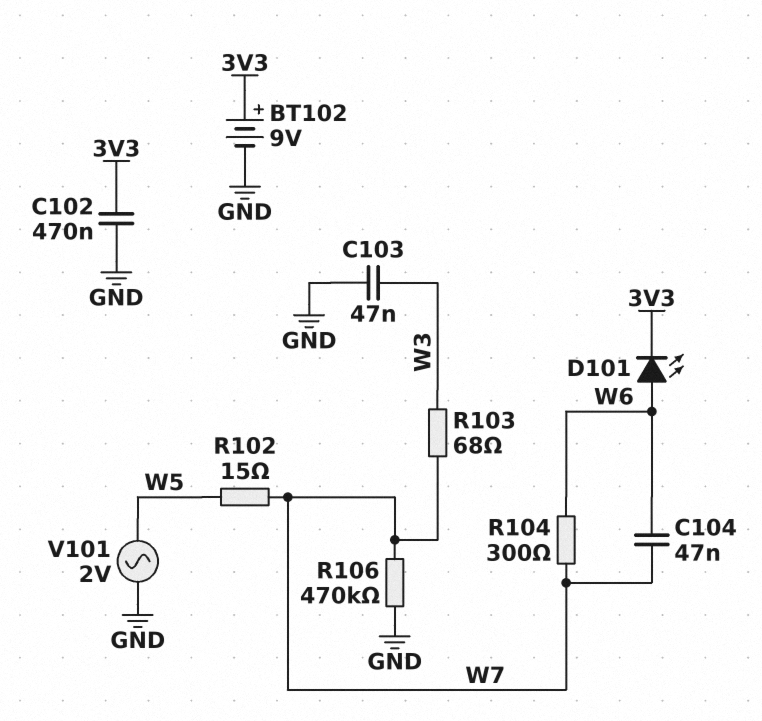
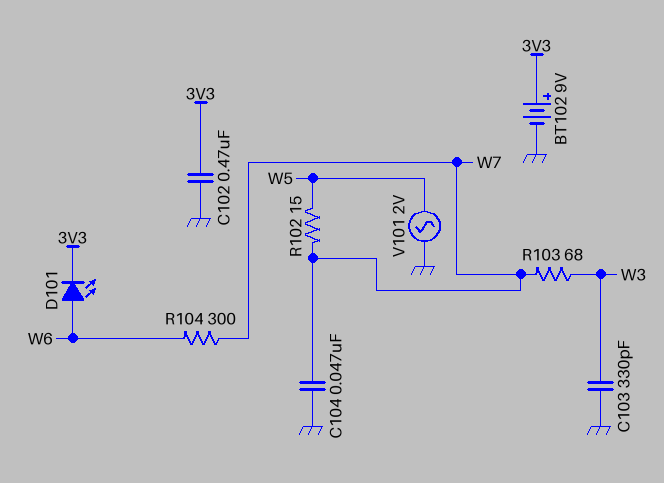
C103: 47nF (GND, W3) -> 330pF (GND, W3)
C104: 47nF (W6, W7) -> 47nF (GND, W7)
R106: 470k (GND, W7) -> none

